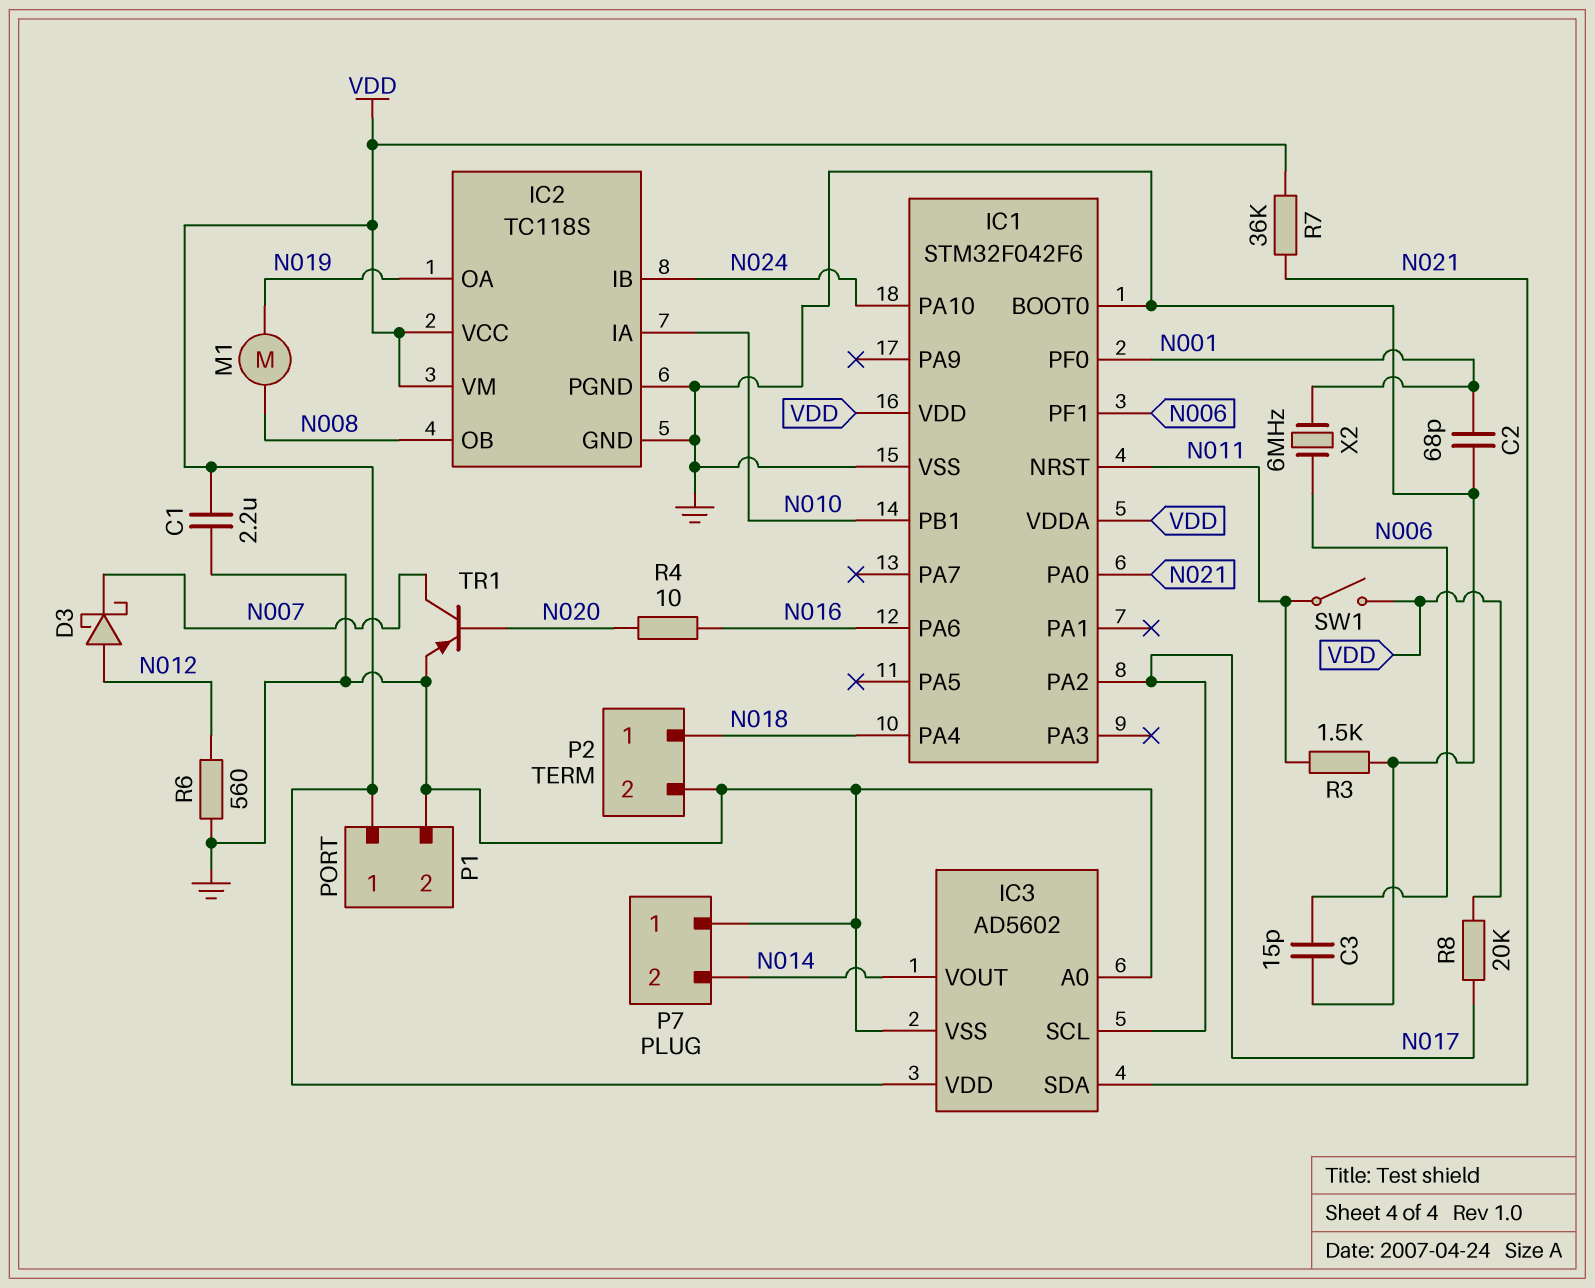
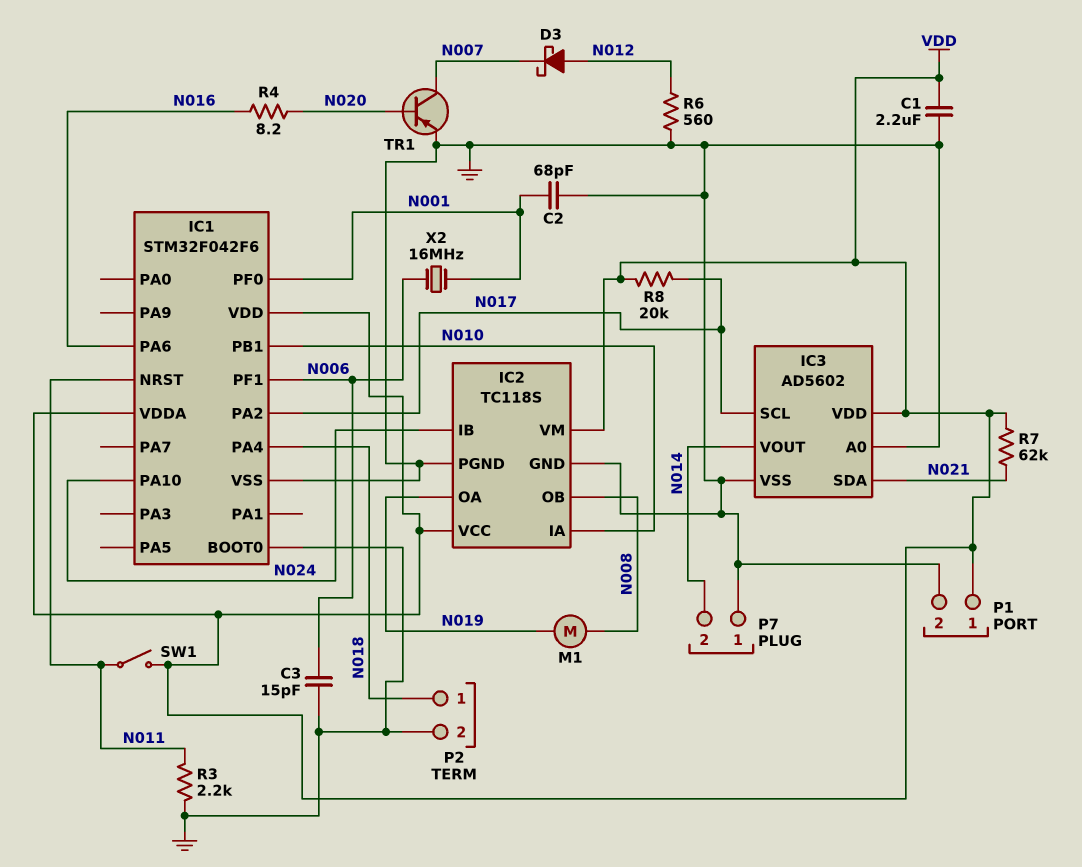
IC1 pin PA0: N021 -> none
R3: 1.5k (GND, N011) -> 2.2k (GND, N011)
R4: 10 (N016, N020) -> 8.2 (N016, N020)
R7: 36k (N021, VDD) -> 62k (N021, VDD)
X2: 6MHz (N001, N006) -> 16MHz (N001, N006)

